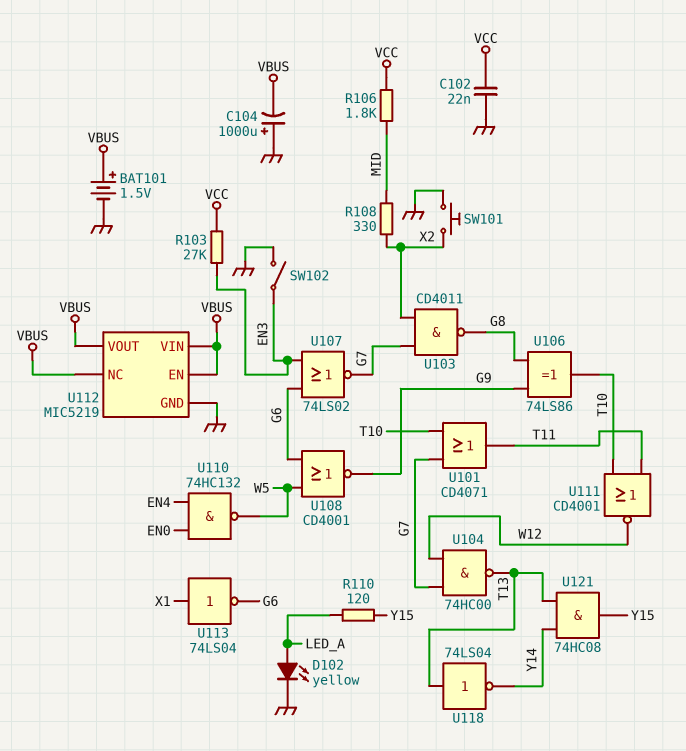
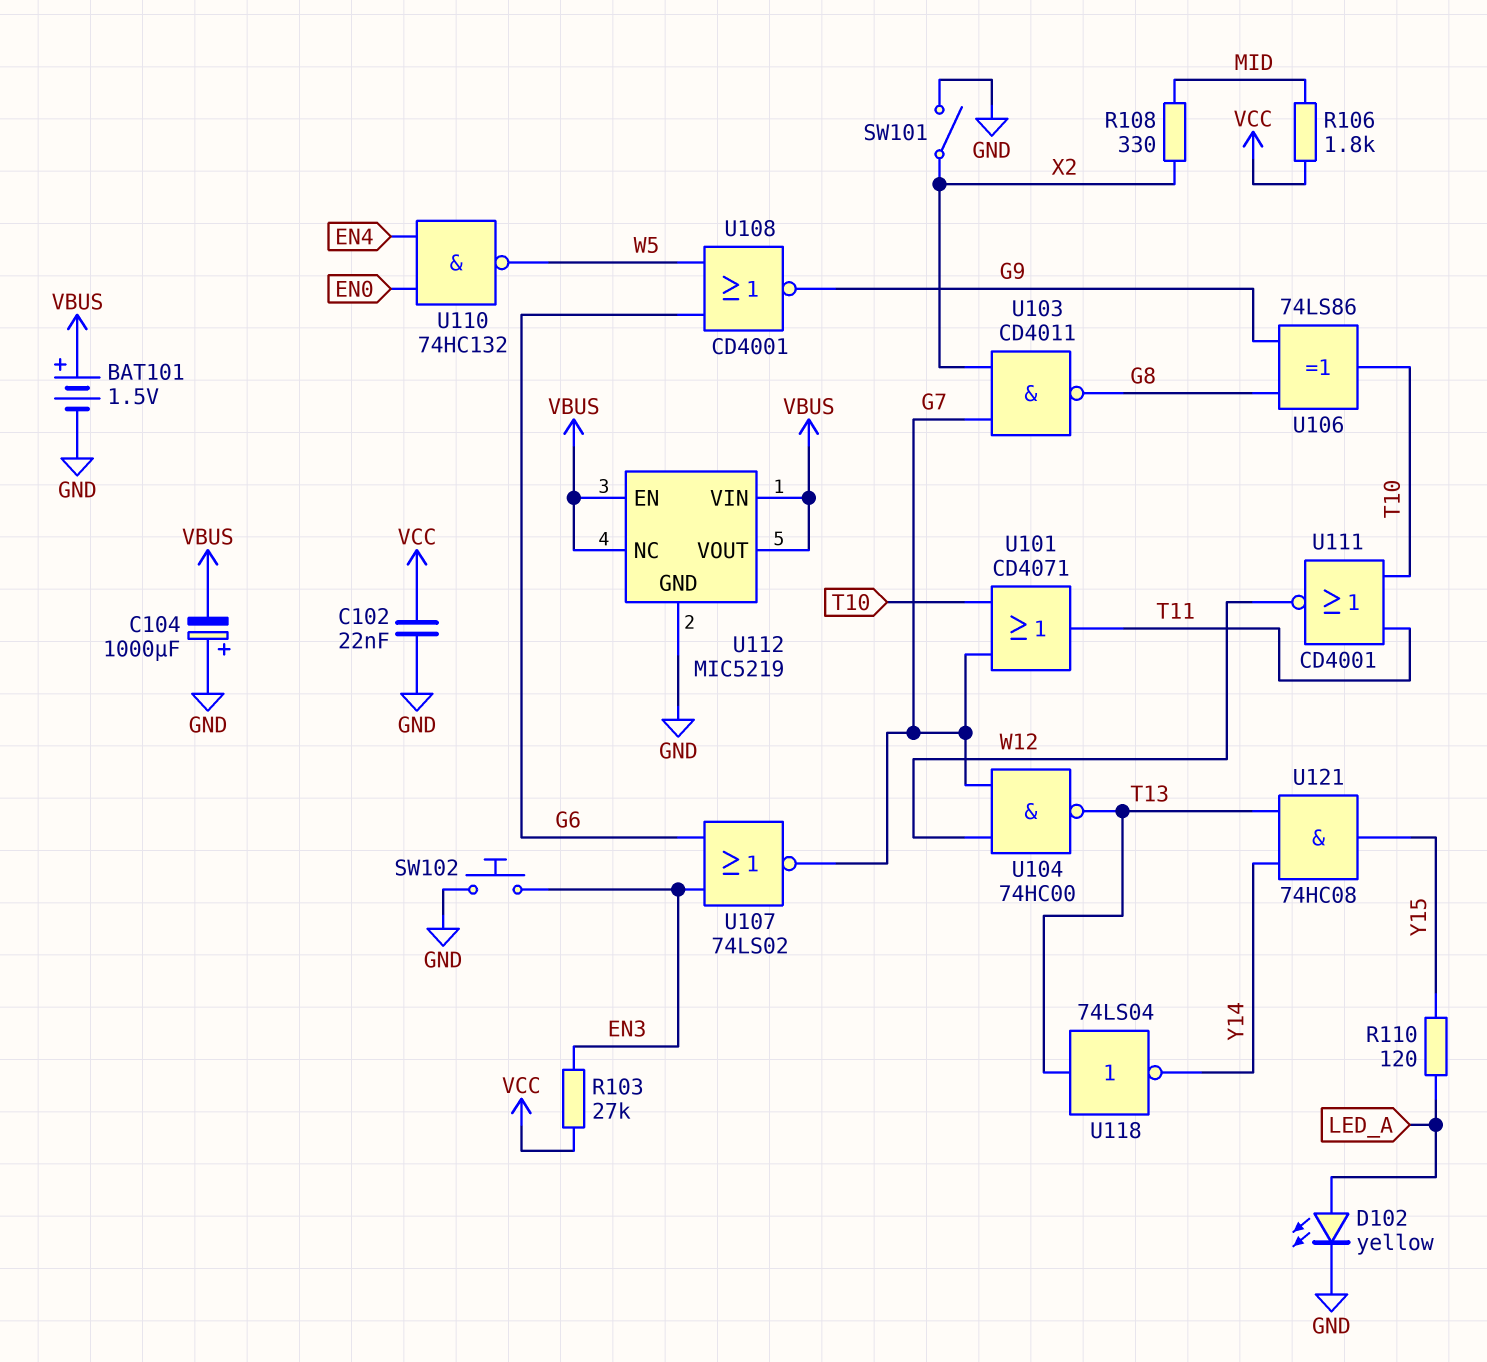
SW101: button (GND, X2) -> switch (GND, X2)
SW102: switch (EN3, GND) -> button (EN3, GND)
U113: NOT 74LS04 (in X1, out G6) -> none

